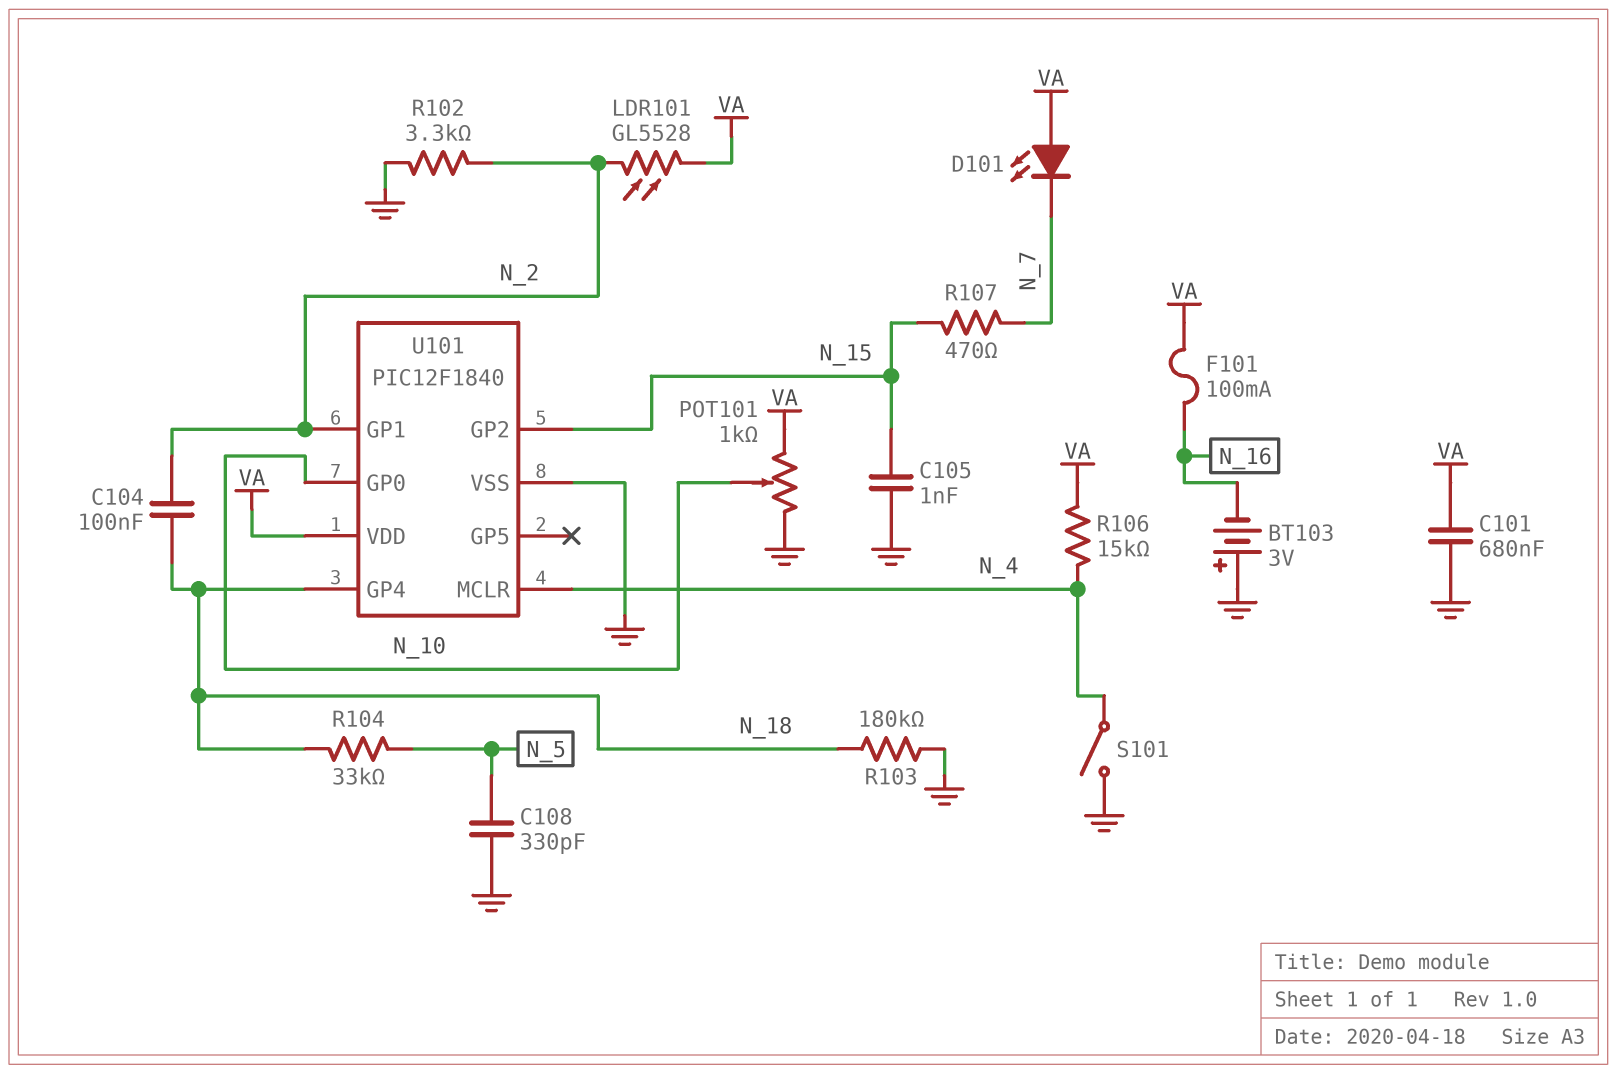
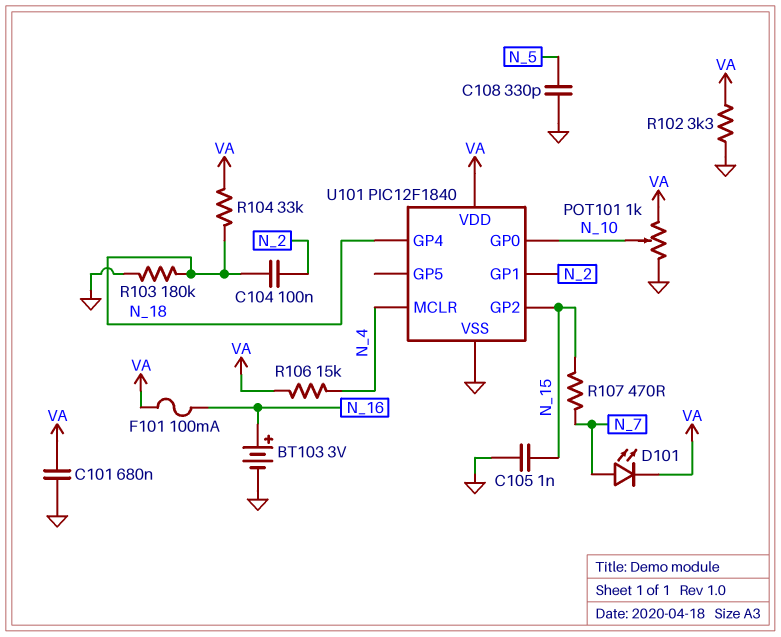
BT103: 3V (plus GND, minus N_16) -> 3V (plus N_16, minus GND)
D101: LED (A VA, K N_7) -> LED (A N_7, K VA)
LDR101: GL5528 (N_2, VA) -> none
R102: 3.3k (GND, N_2) -> 3.3k (GND, VA)
R104: 33k (N_5, N_18) -> 33k (N_18, VA)
S101: switch (GND, N_4) -> none

